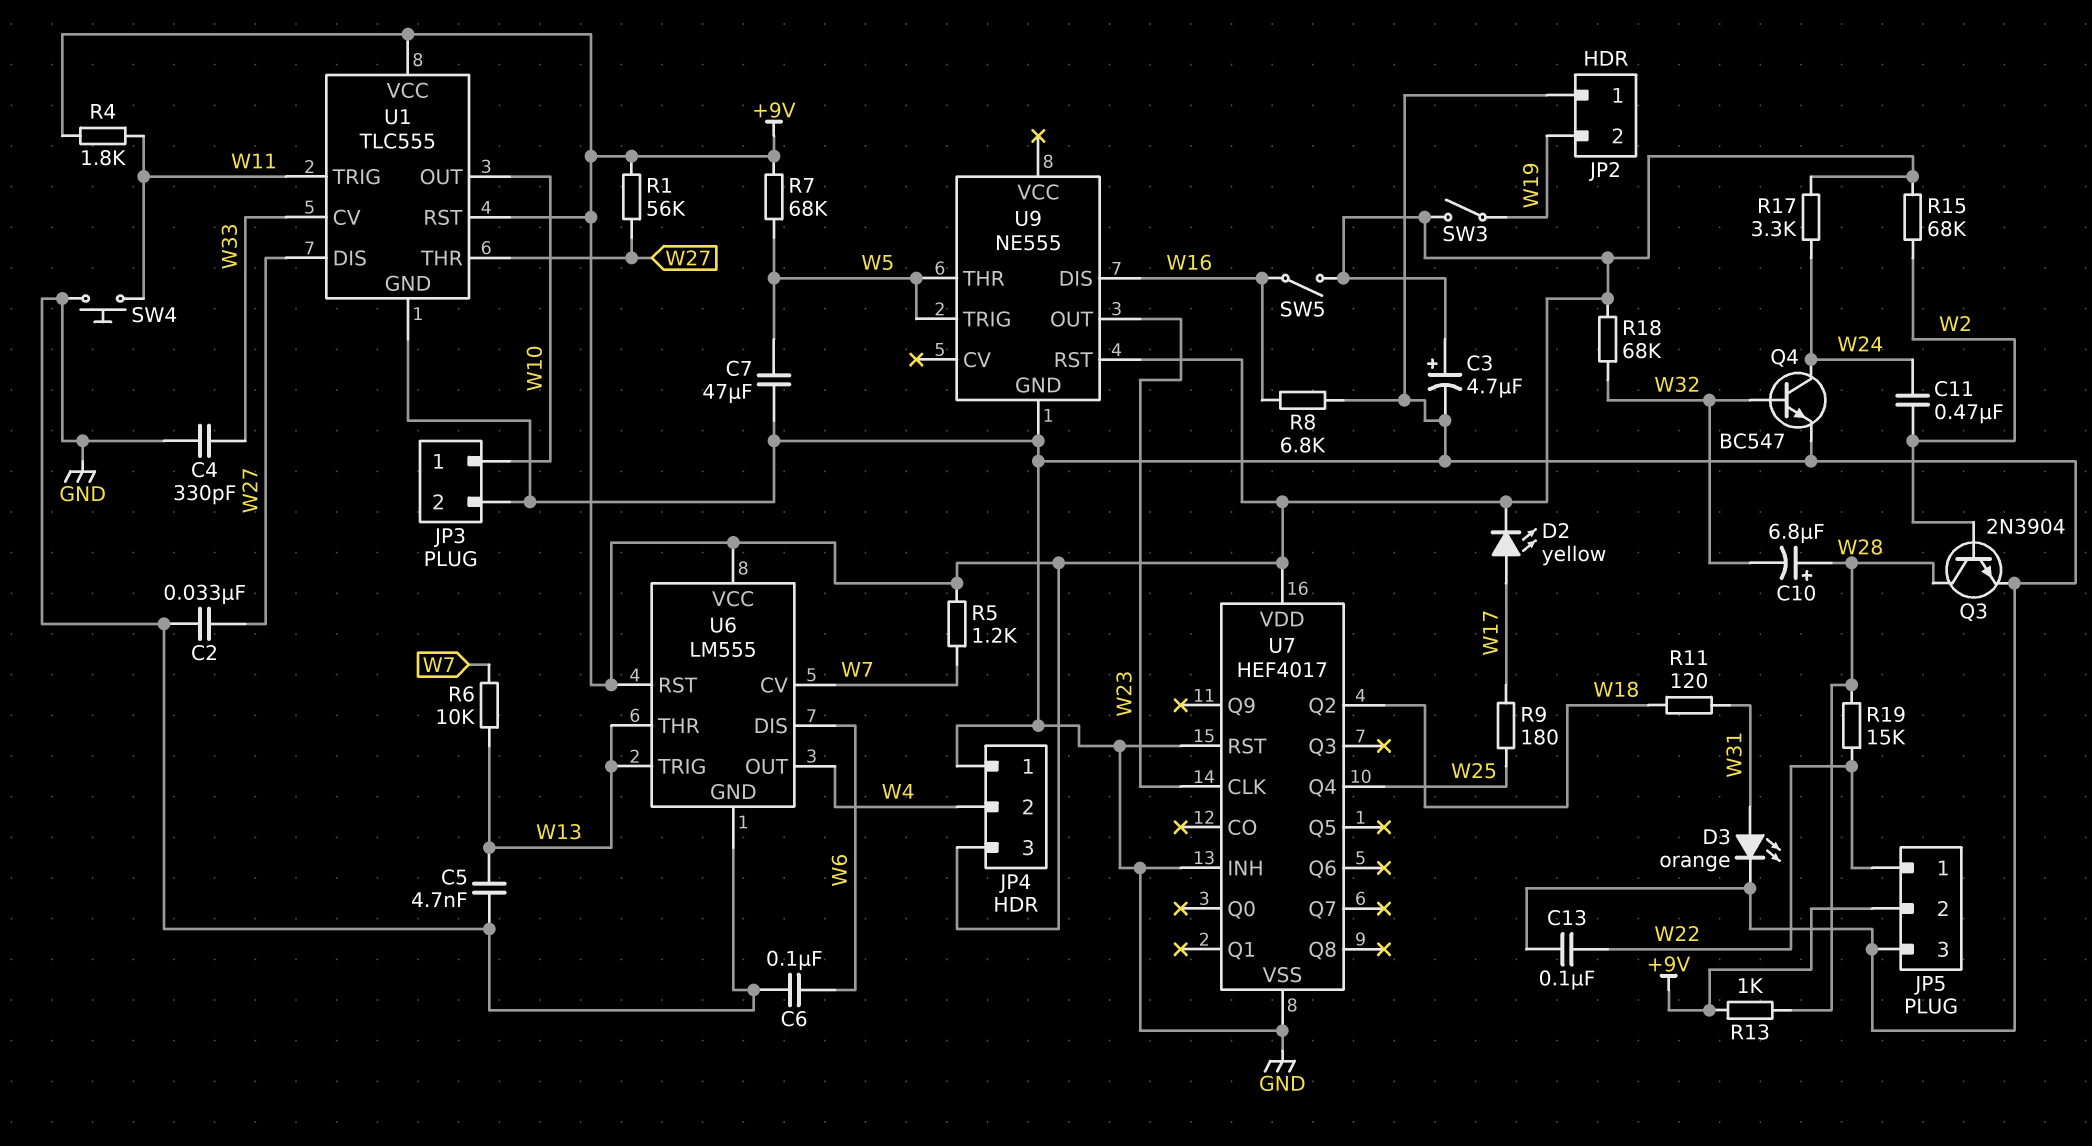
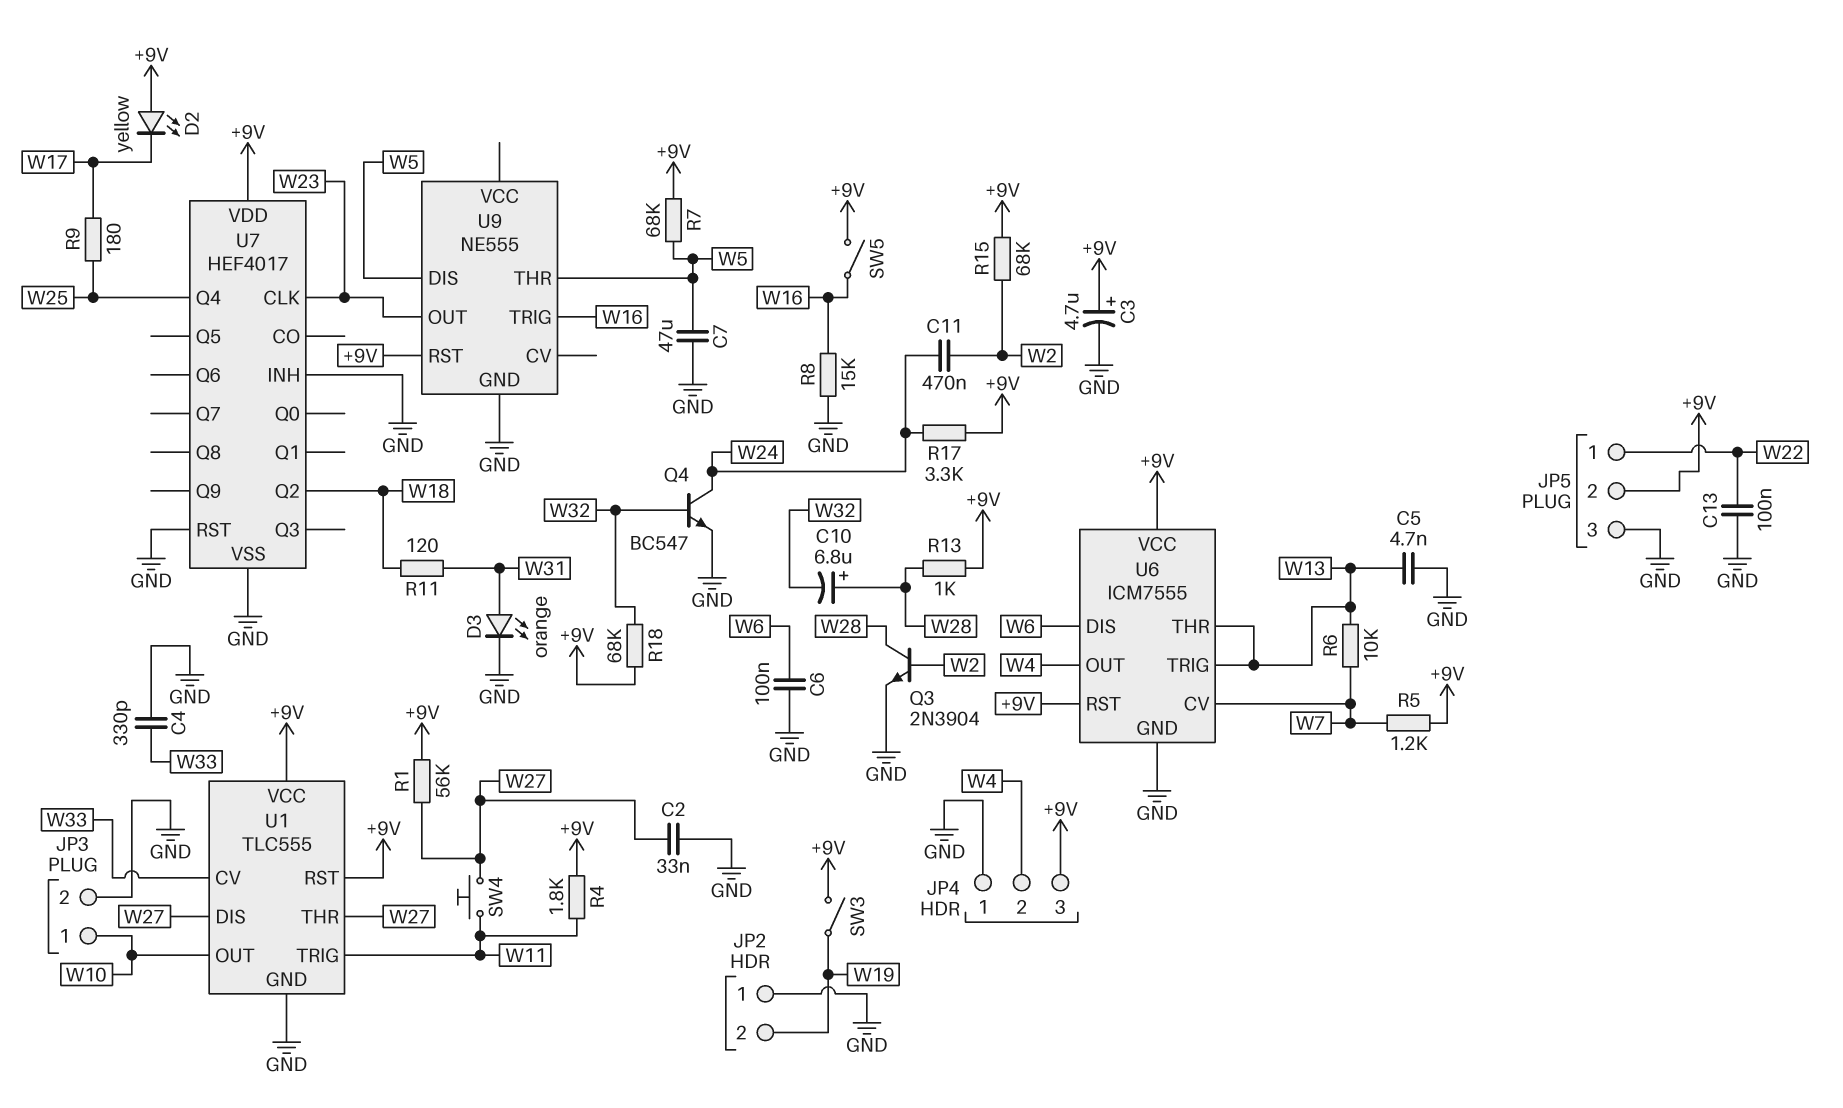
D2: LED yellow (A W17, K +9V) -> LED yellow (A +9V, K W17)
R8: 6.8k (GND, W16) -> 15k (GND, W16)
R19: 15k (W22, W28) -> none
SW4: button (GND, W11) -> button (W11, W27)
U6: LM555 -> ICM7555
U9 pin DIS: W16 -> W5
U9 pin TRIG: W5 -> W16

